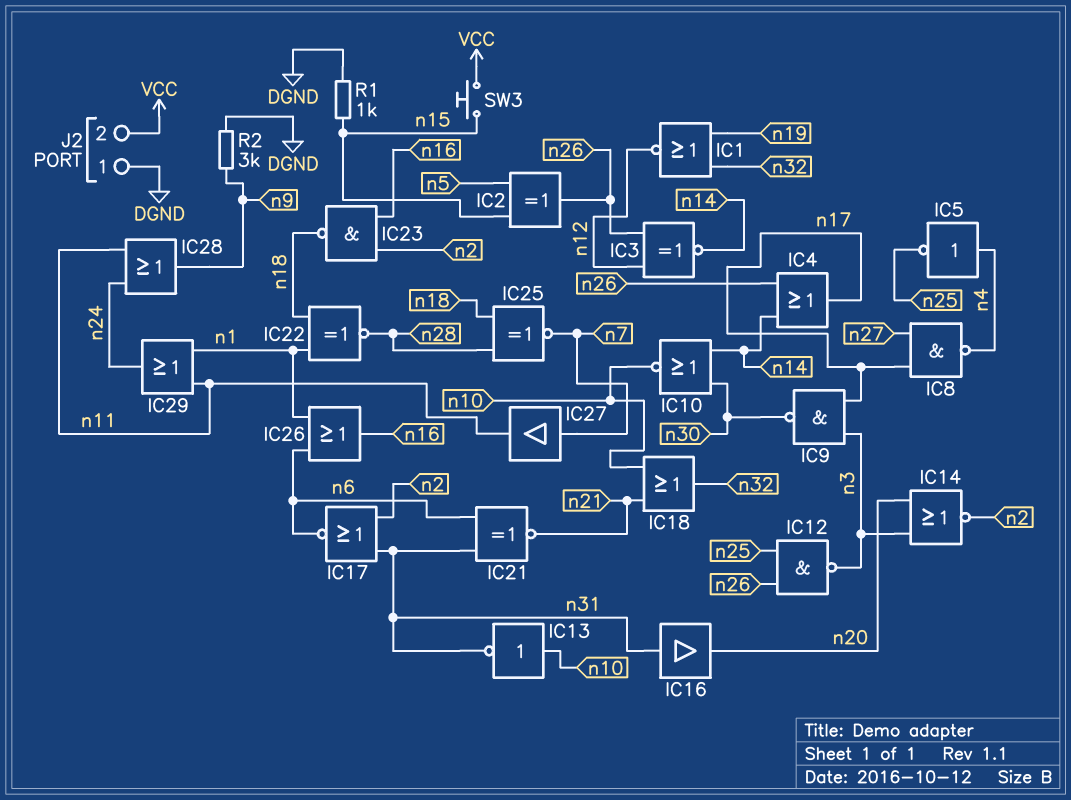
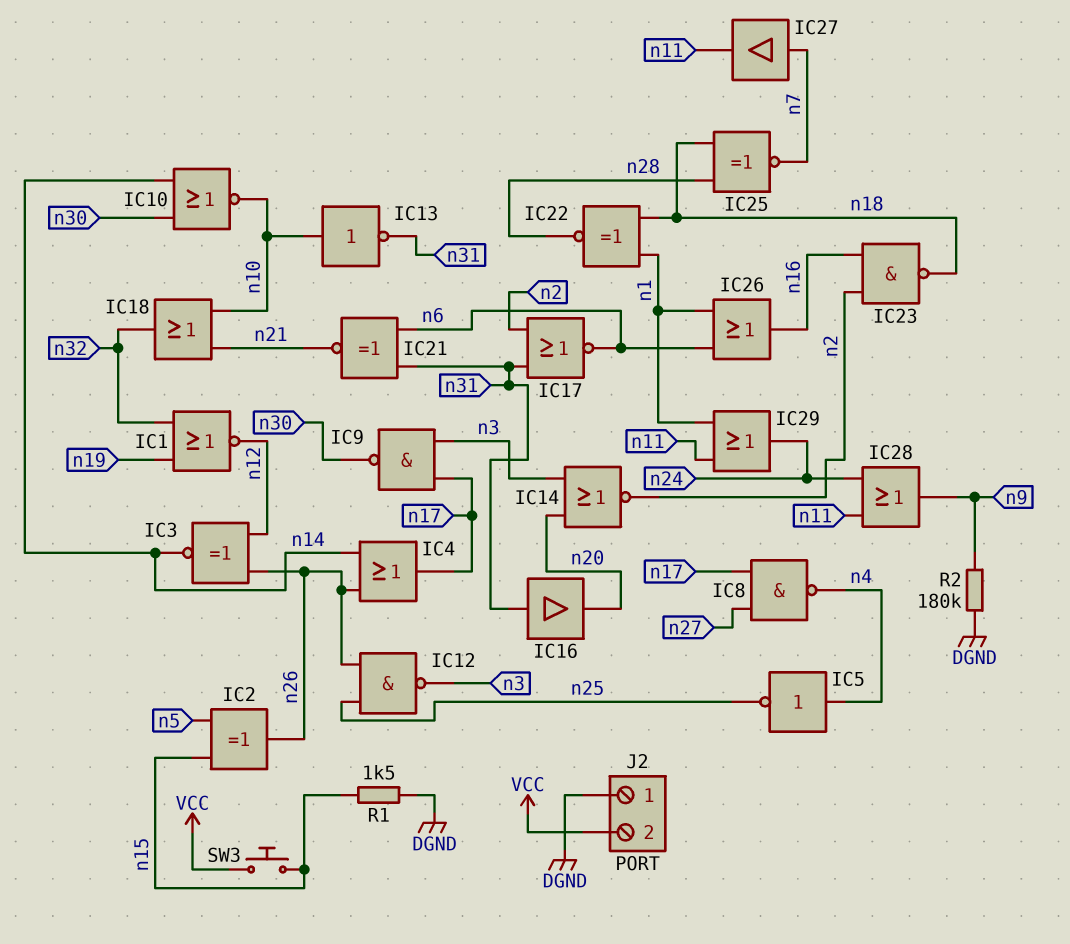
R1: 1k (DGND, n15) -> 1.5k (DGND, n15)
R2: 3k (DGND, n9) -> 180k (DGND, n9)

